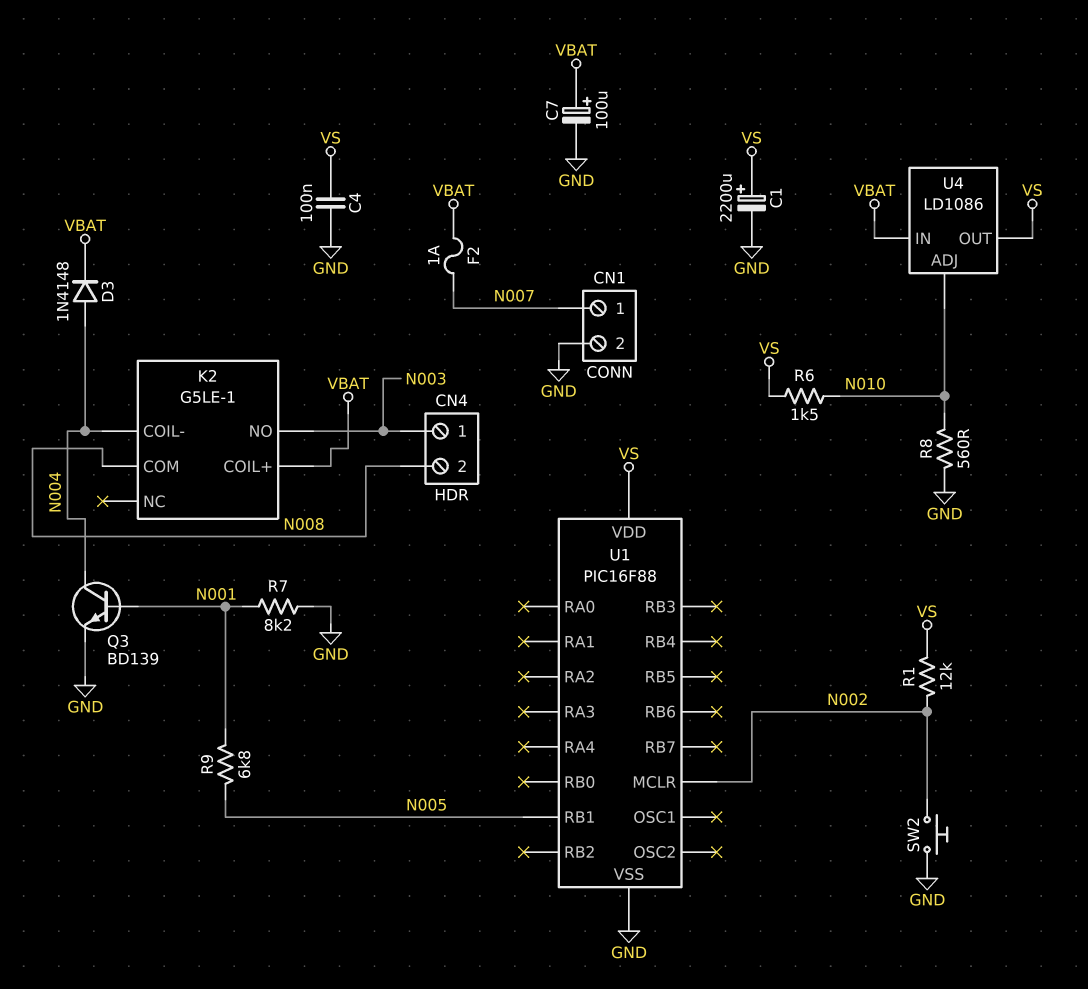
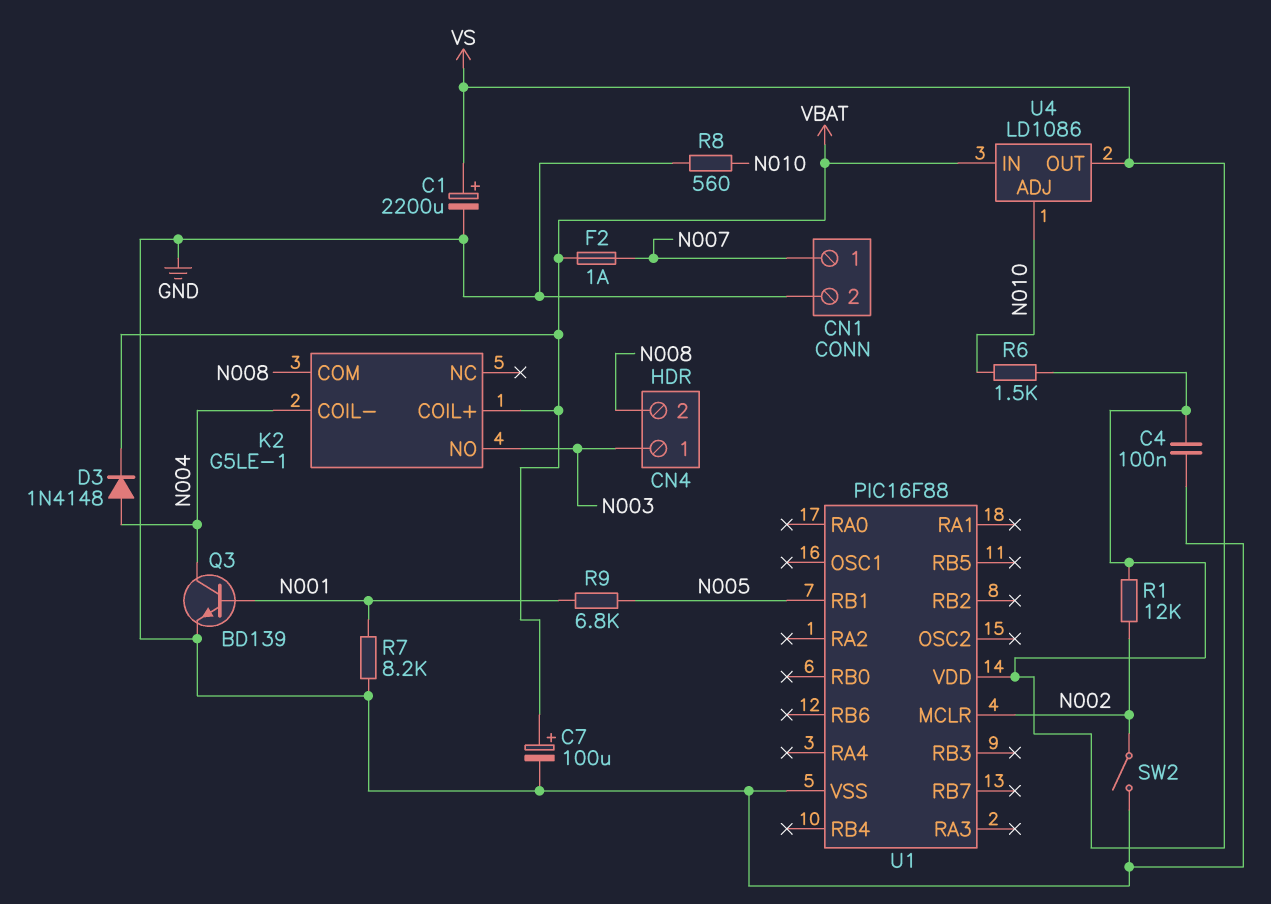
SW2: button (GND, N002) -> switch (GND, N002)

